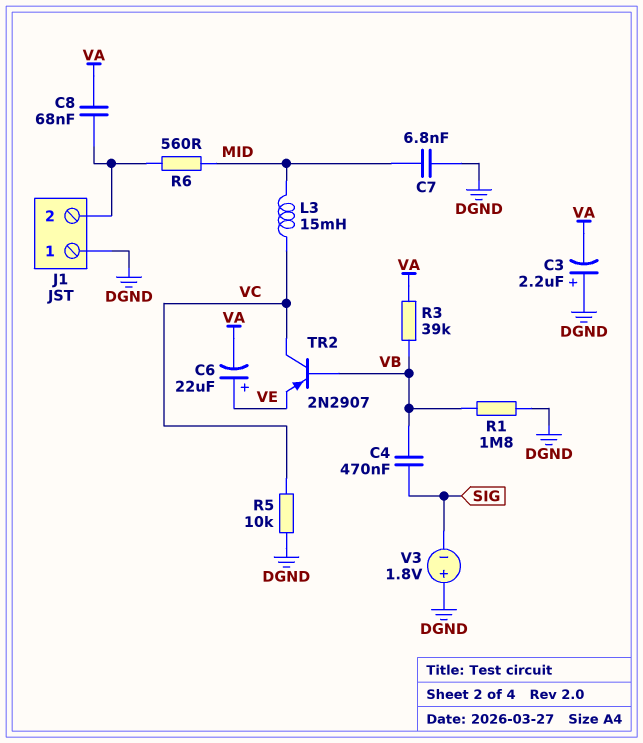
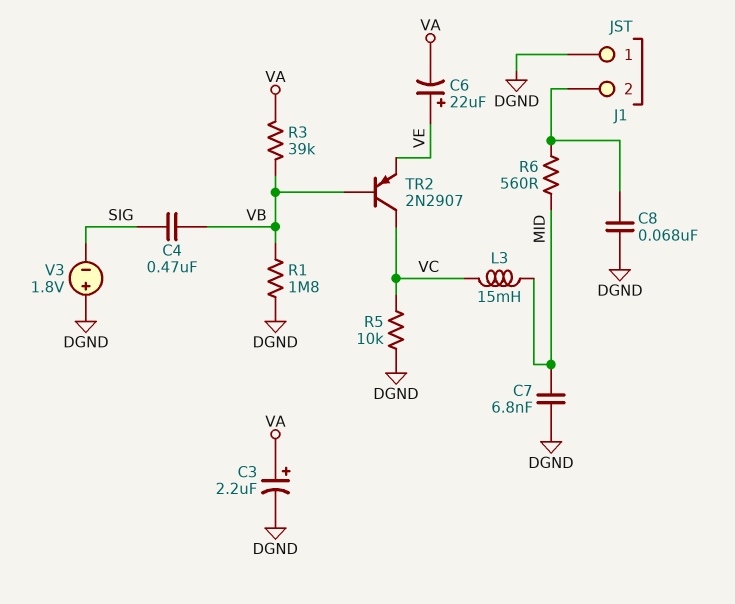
C3: 2.2uF (plus DGND, minus VA) -> 2.2uF (plus VA, minus DGND)
C8: 68nF (J1/2, VA) -> 68nF (DGND, J1/2)

